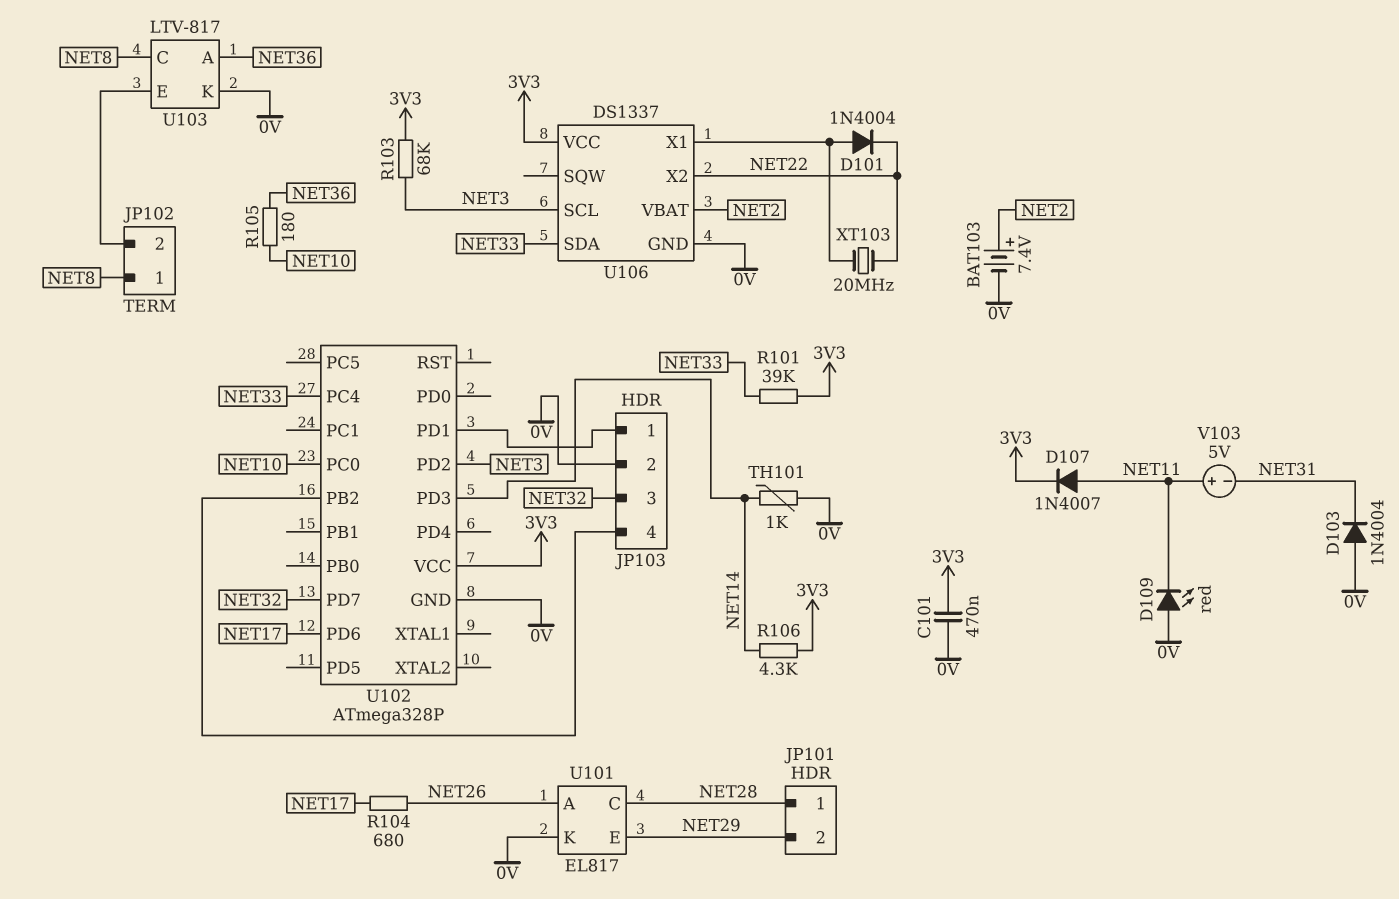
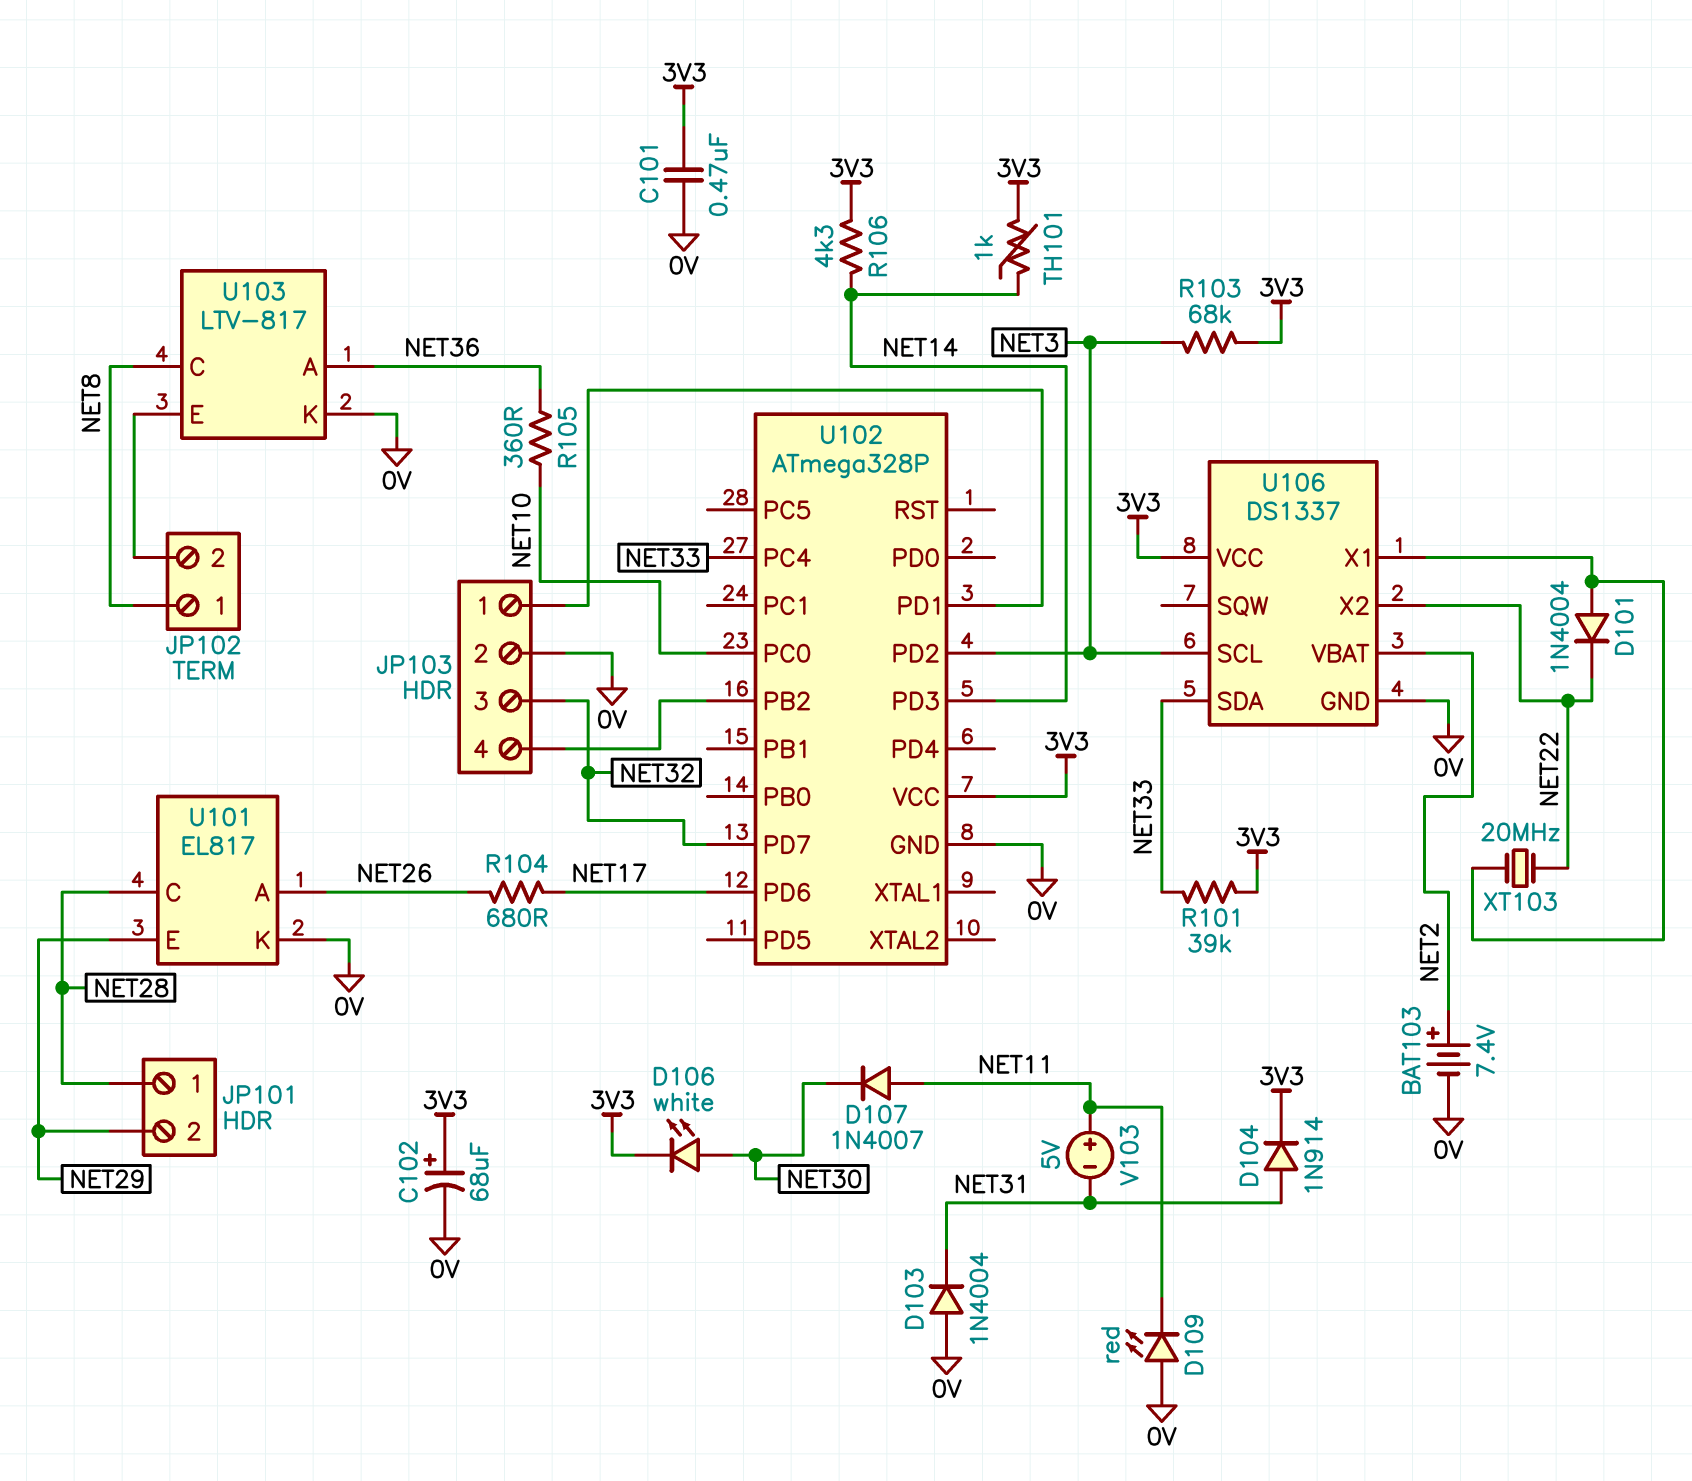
C102: none -> 68uF (plus 3V3, minus 0V)
D104: none -> diode 1N914 (A NET31, K 3V3)
D106: none -> LED white (A NET30, K 3V3)
D107: diode 1N4007 (A NET11, K 3V3) -> diode 1N4007 (A NET11, K NET30)
R105: 180 (NET10, NET36) -> 360 (NET10, NET36)
TH101: 1k (0V, NET14) -> 1k (3V3, NET14)

